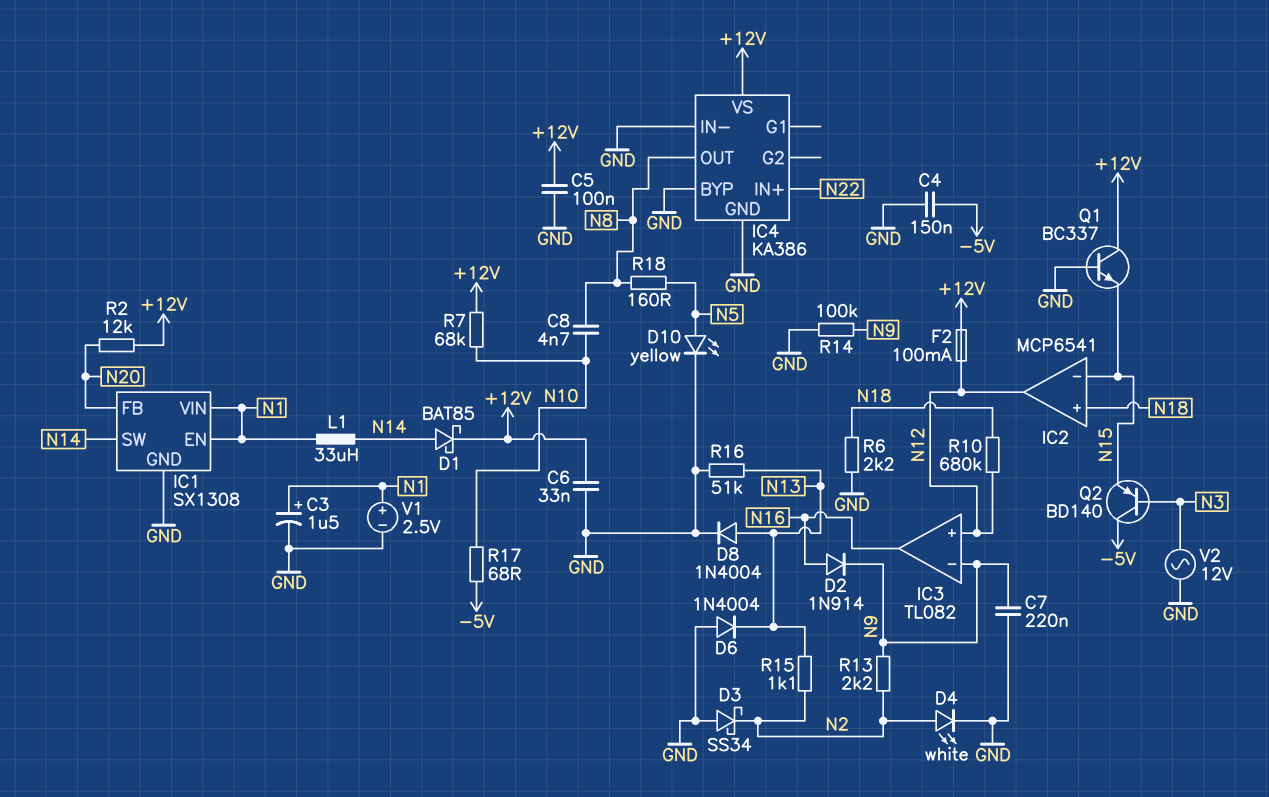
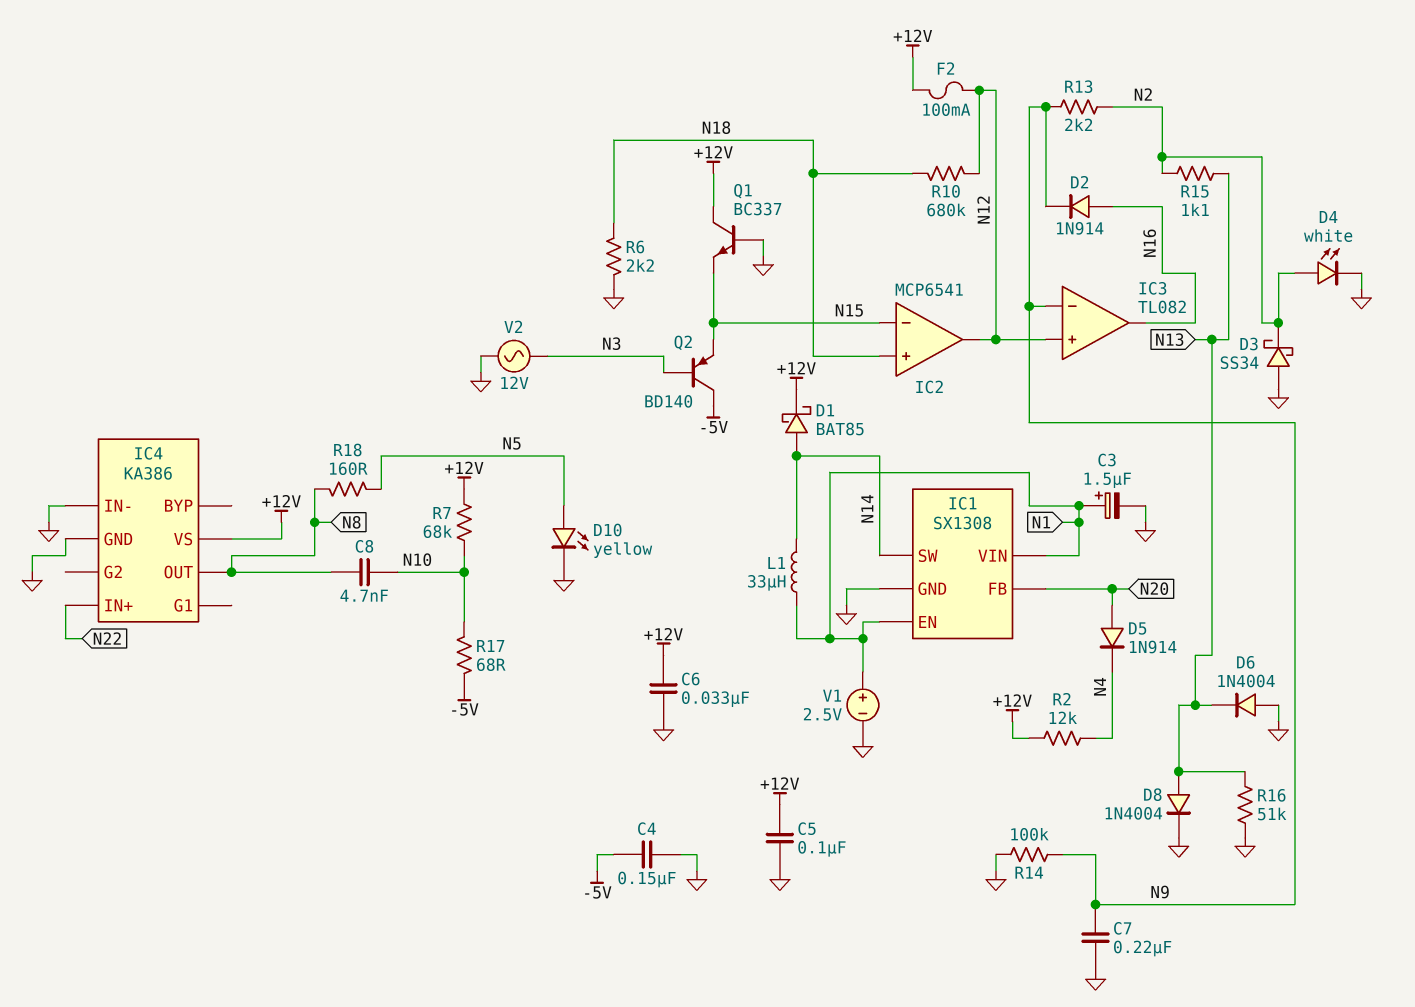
D5: none -> diode 1N914 (A N20, K N4)
IC4 pin BYP: GND -> none
R2: 12k (+12V, N20) -> 12k (+12V, N4)

